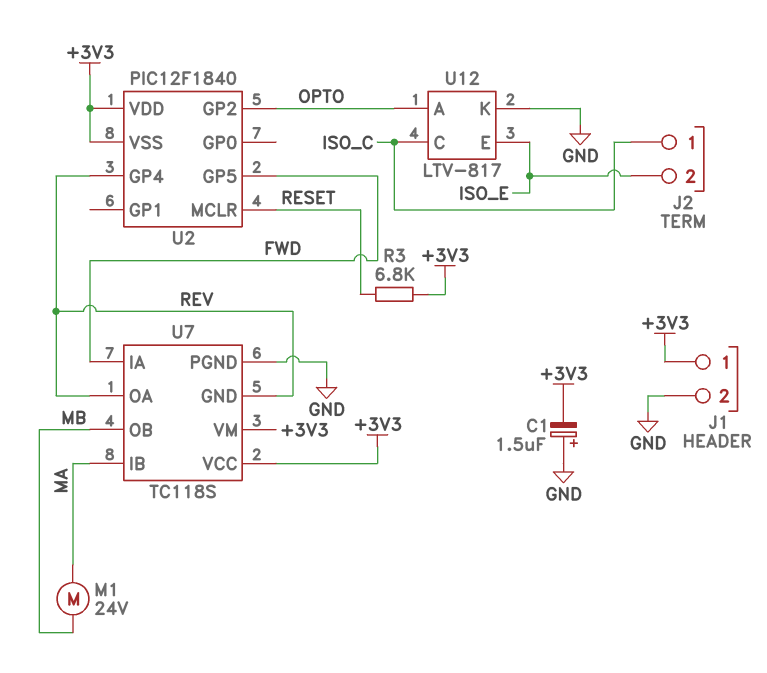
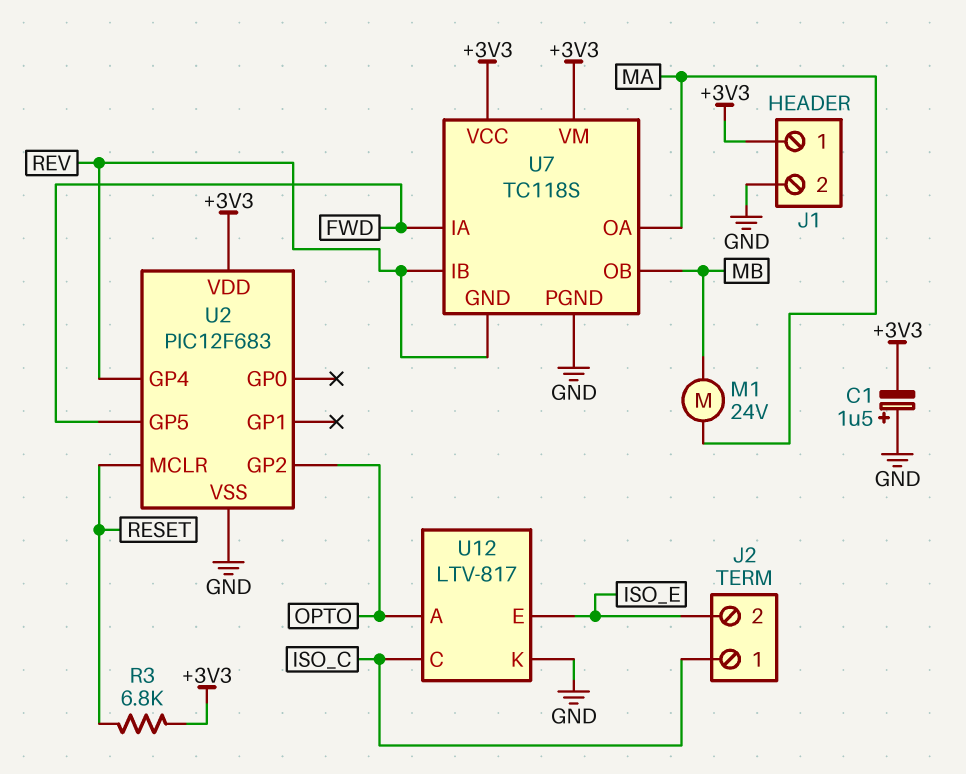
U2: PIC12F1840 -> PIC12F683
U2 pin VSS: +3V3 -> GND
U7 pin IB: MA -> REV
U7 pin OA: REV -> MA

